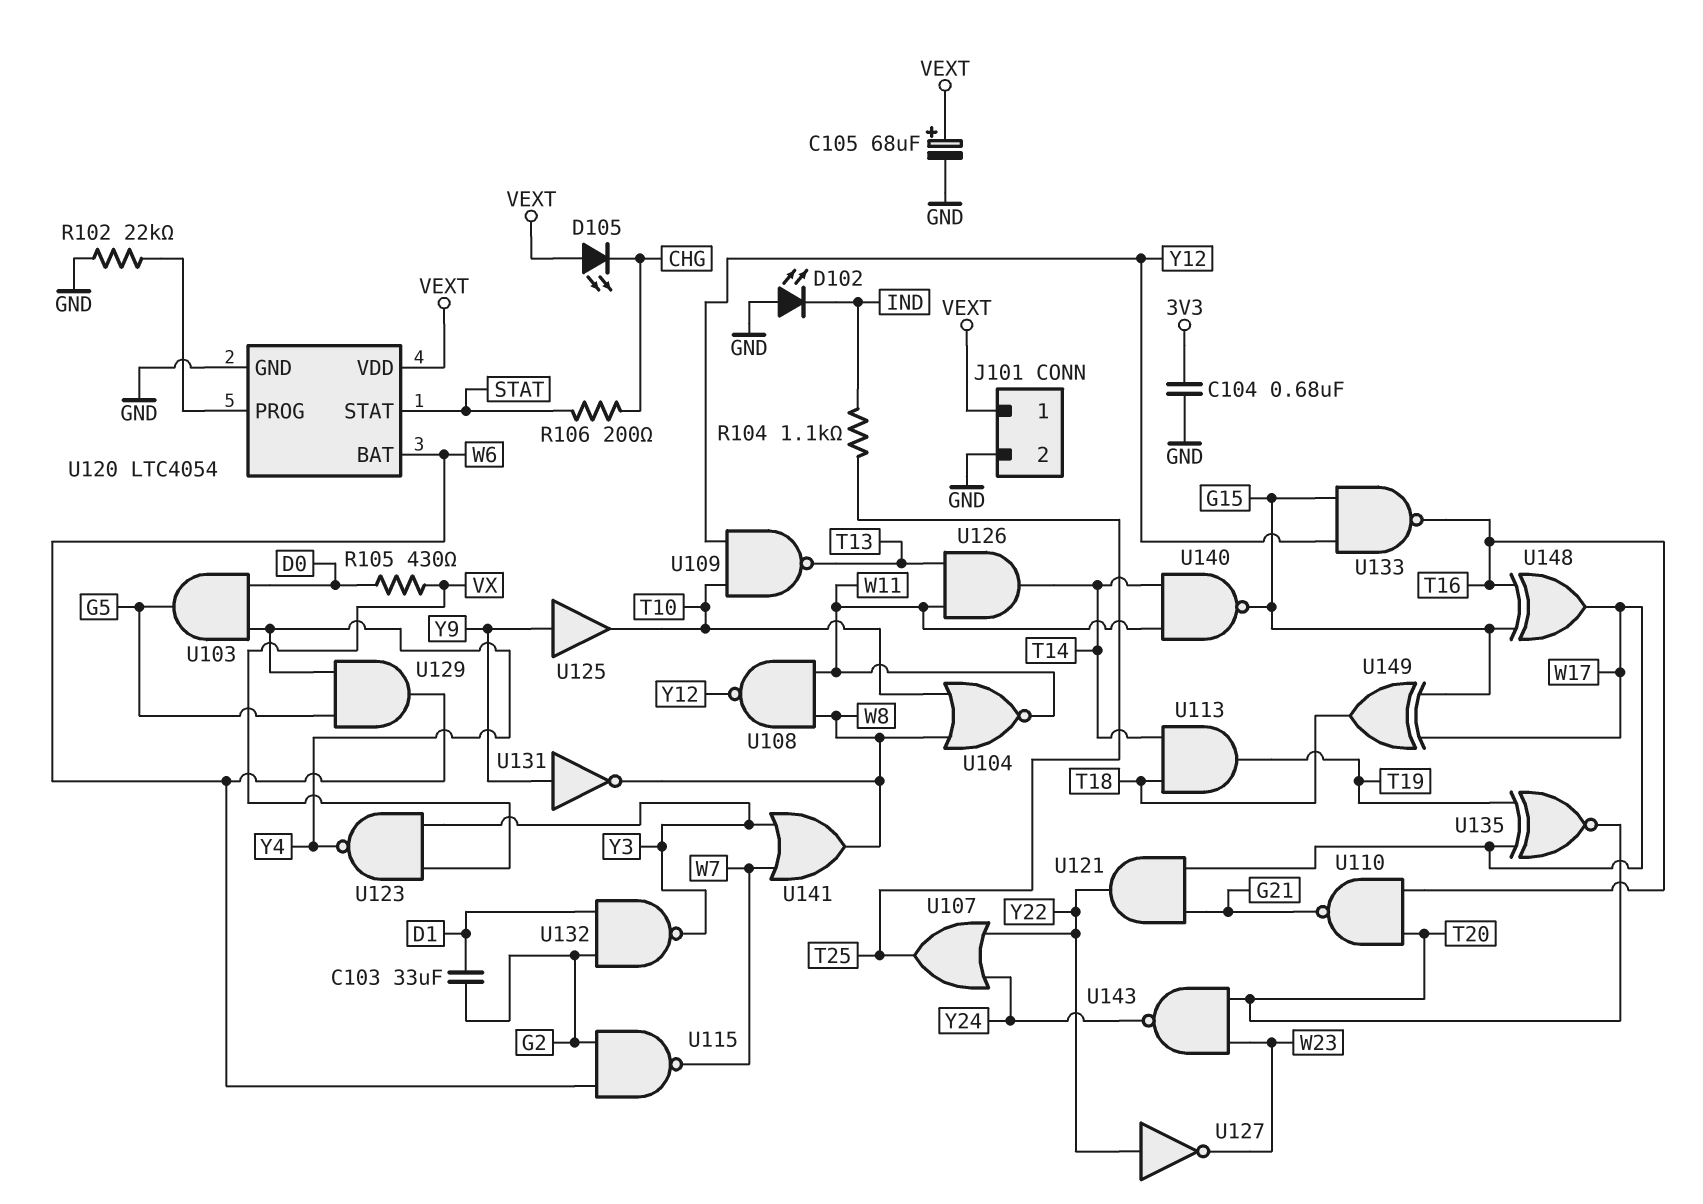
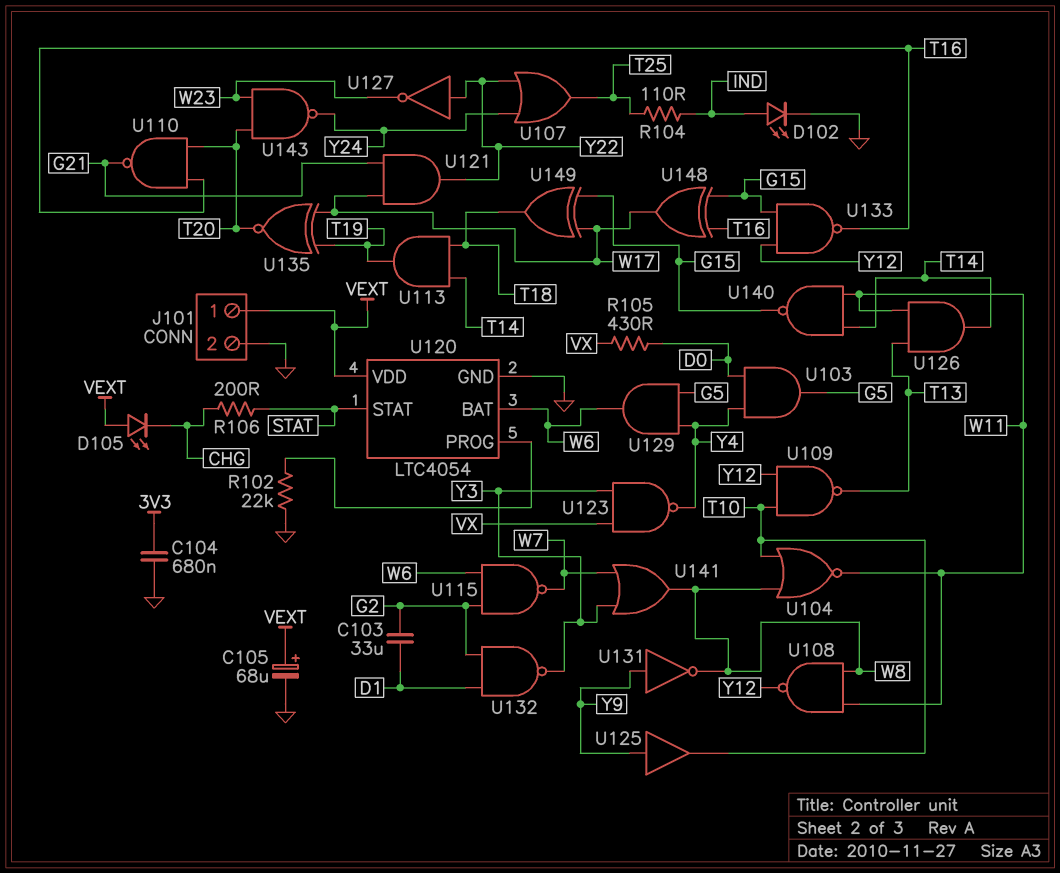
D102: LED (A GND, K IND) -> LED (A IND, K GND)
R104: 1.1k (IND, T25) -> 110 (IND, T25)

